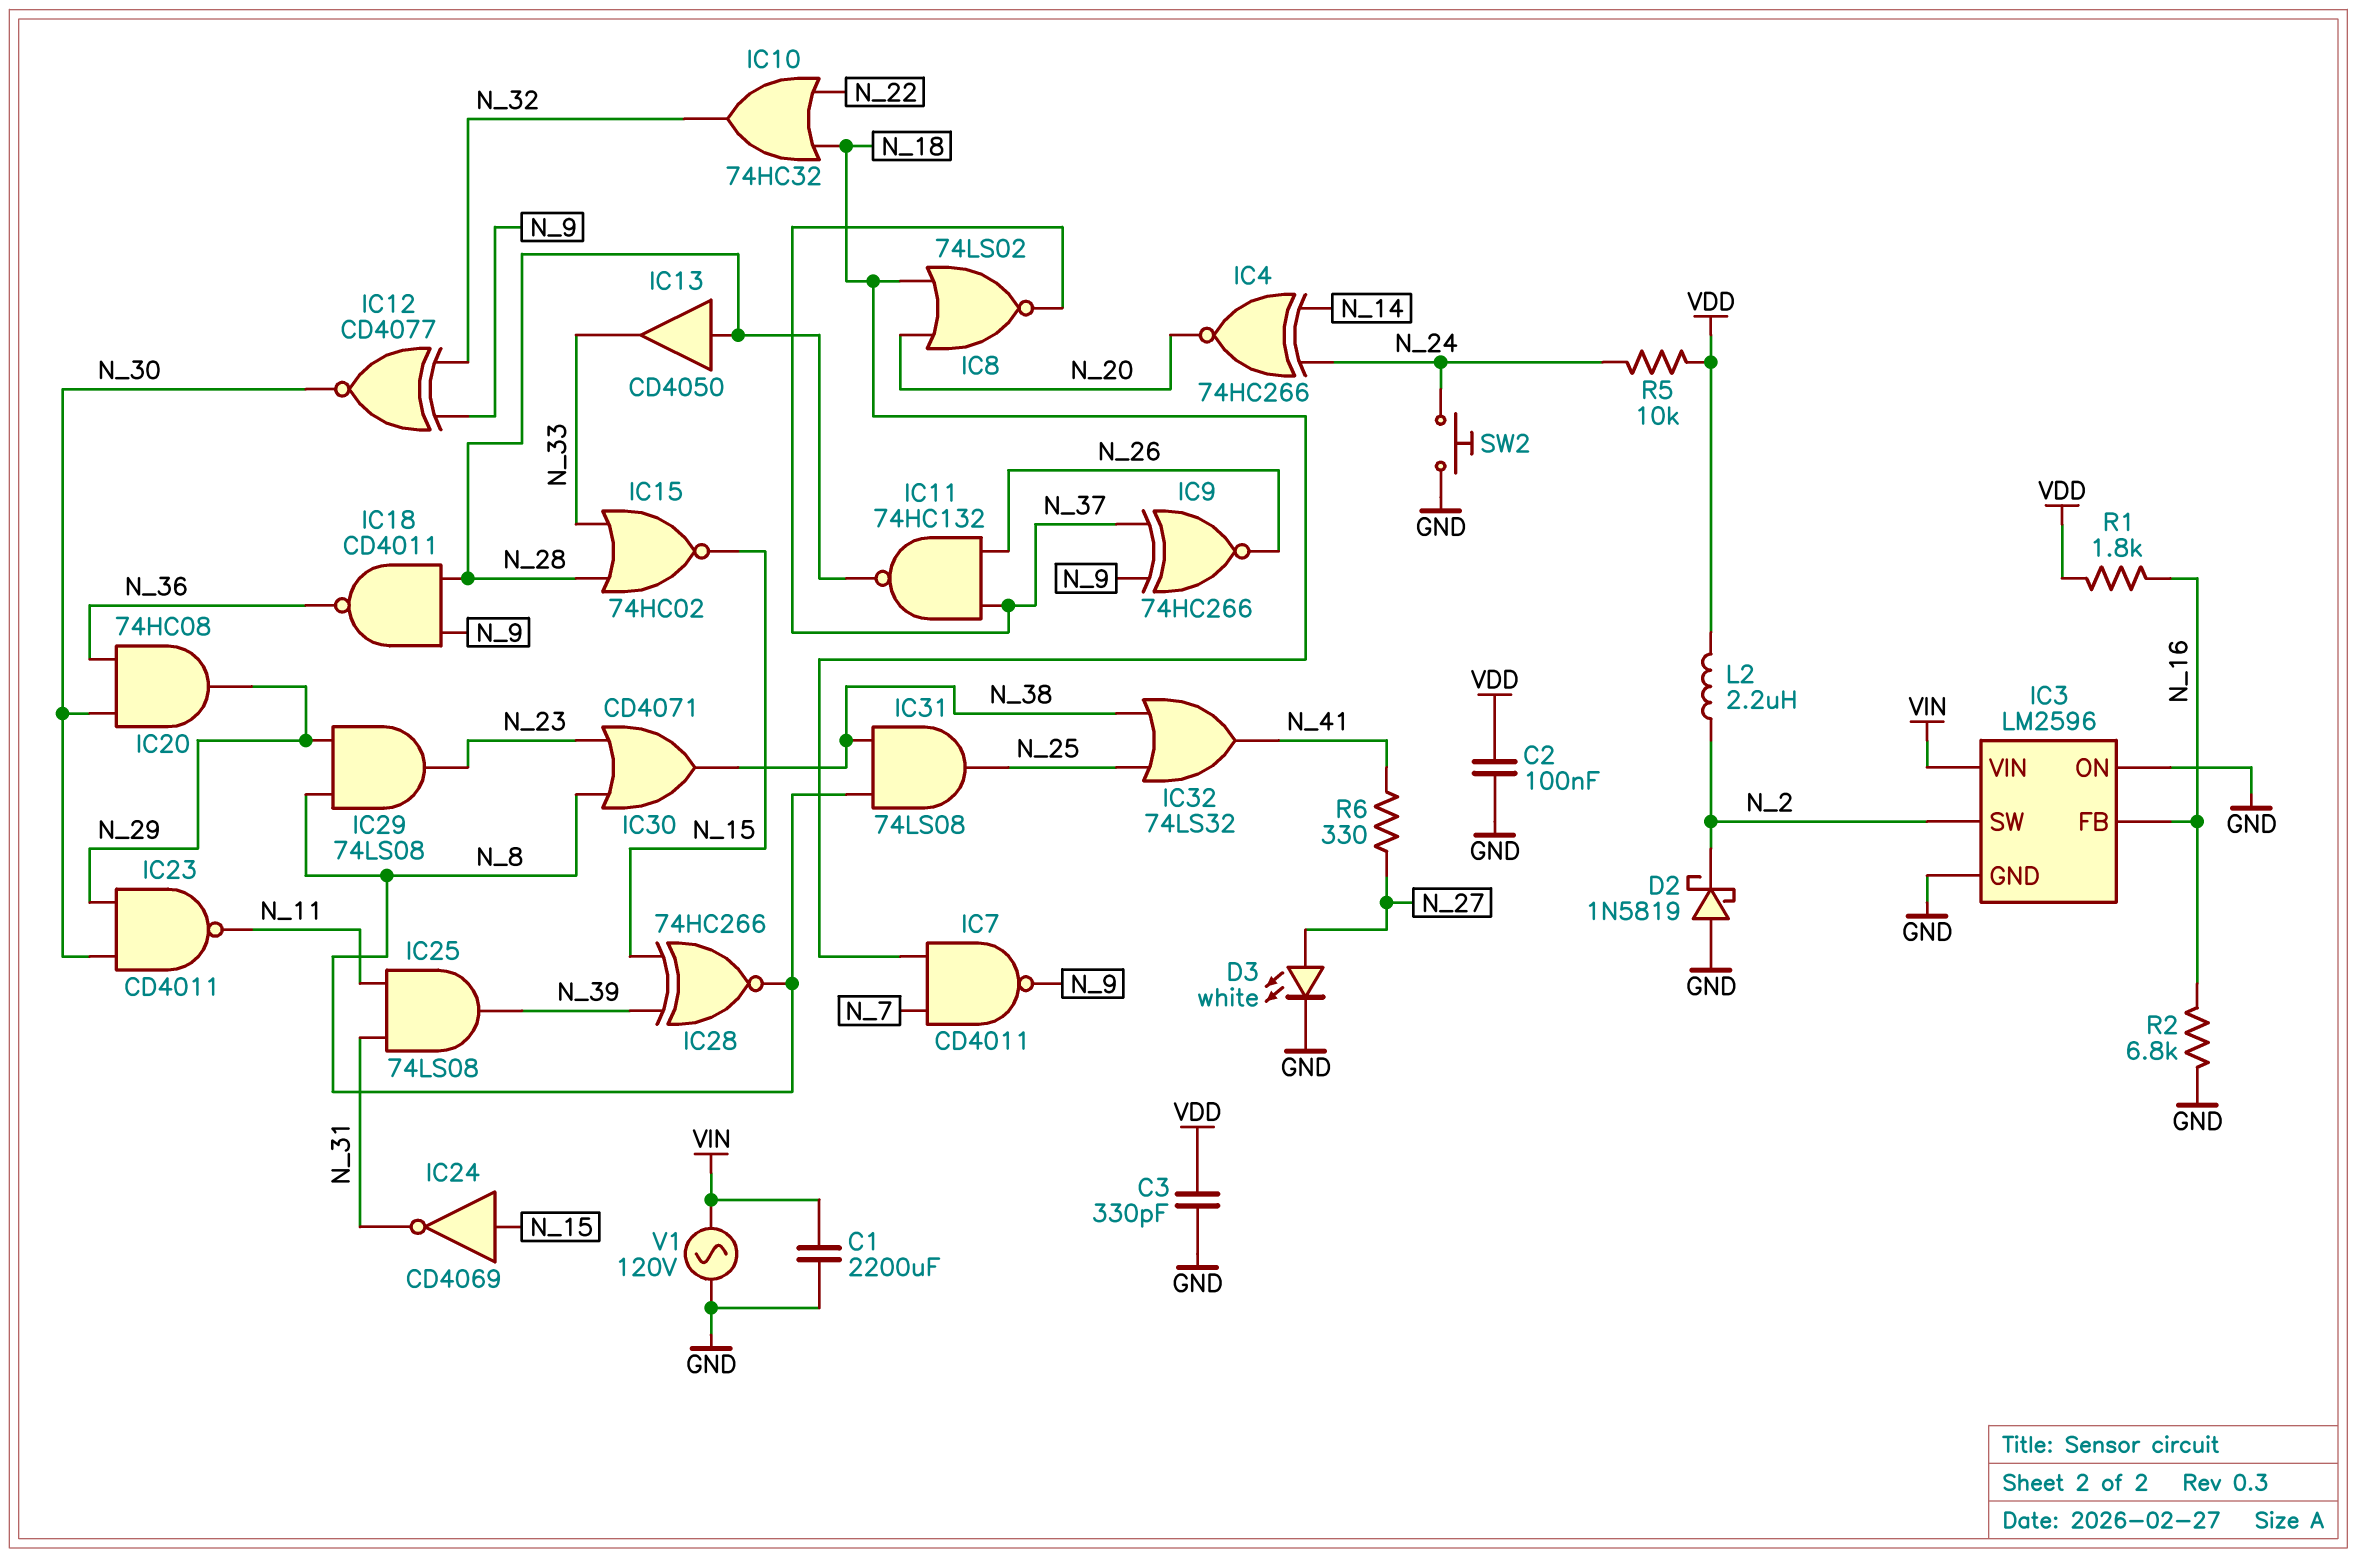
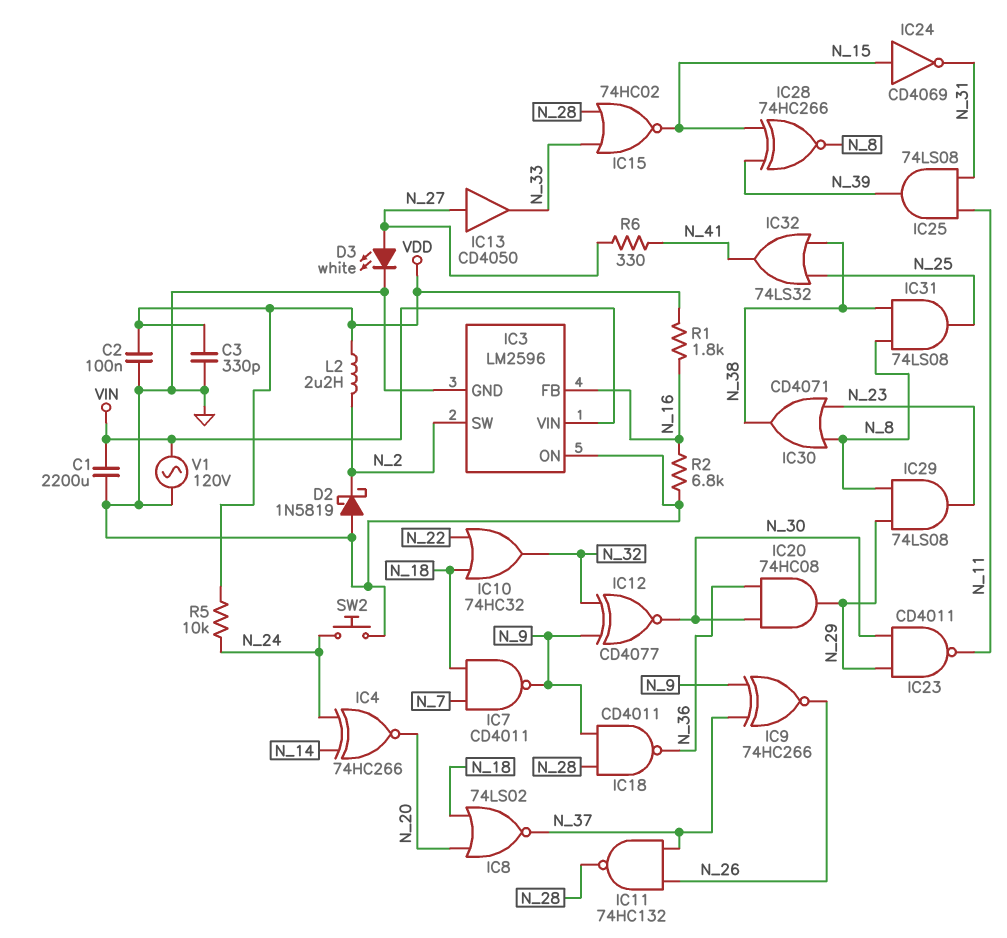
IC13: buffer CD4050 (in N_28, out N_33) -> buffer CD4050 (in N_27, out N_33)

